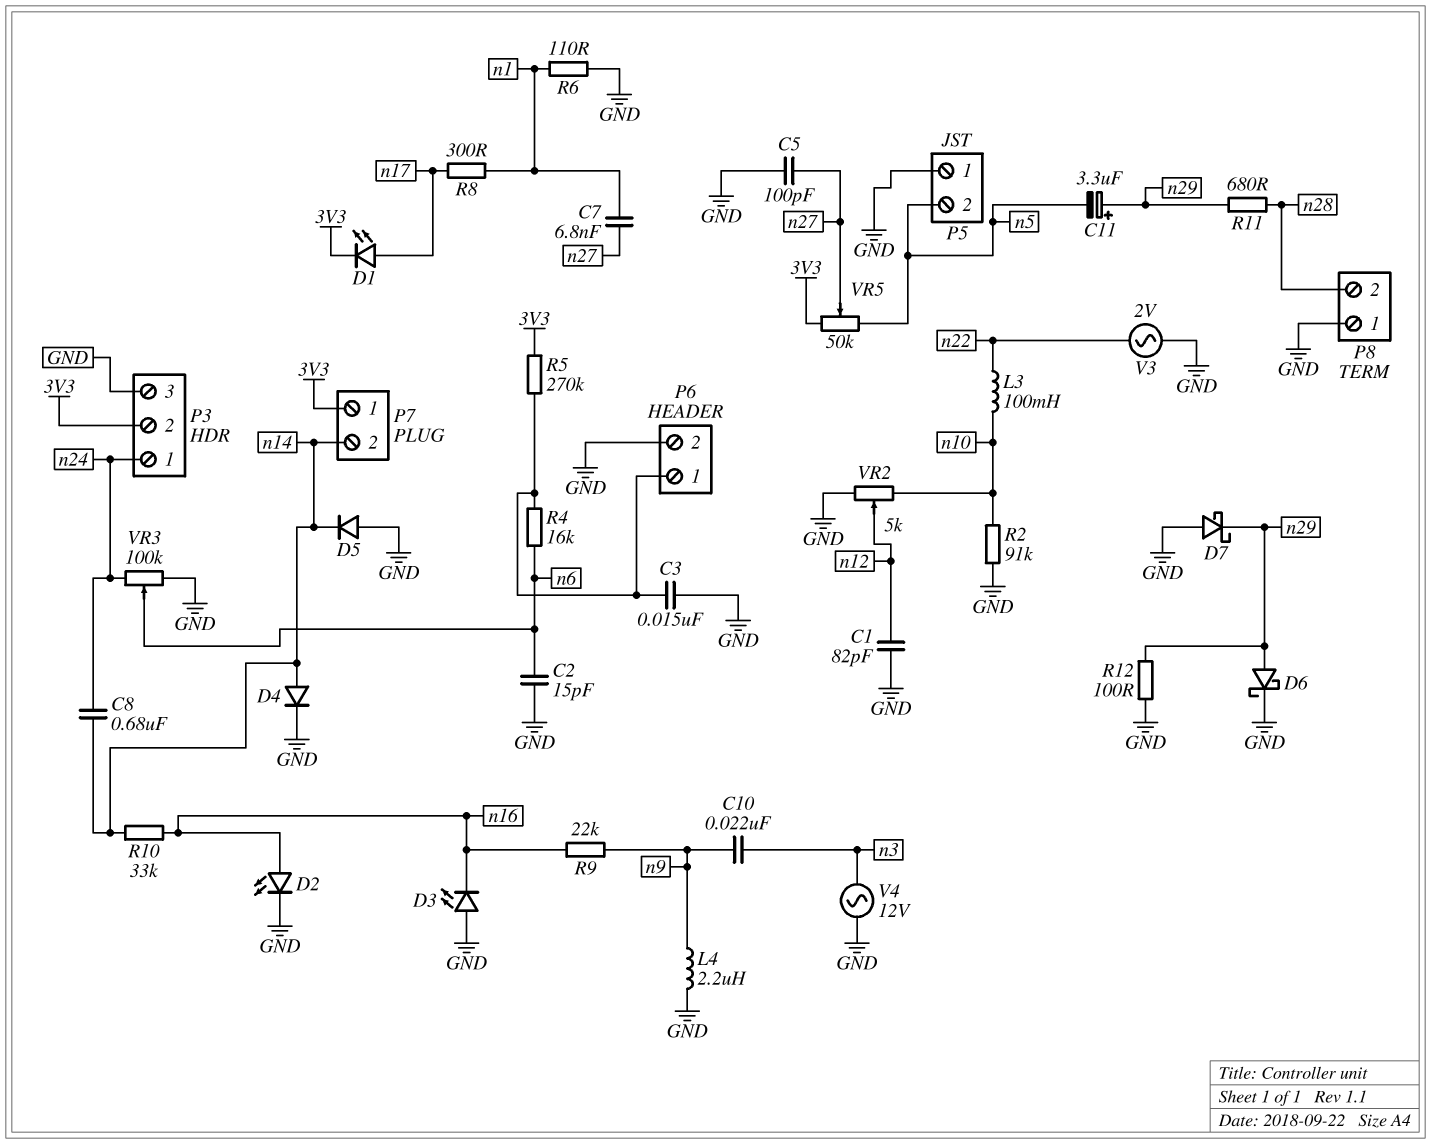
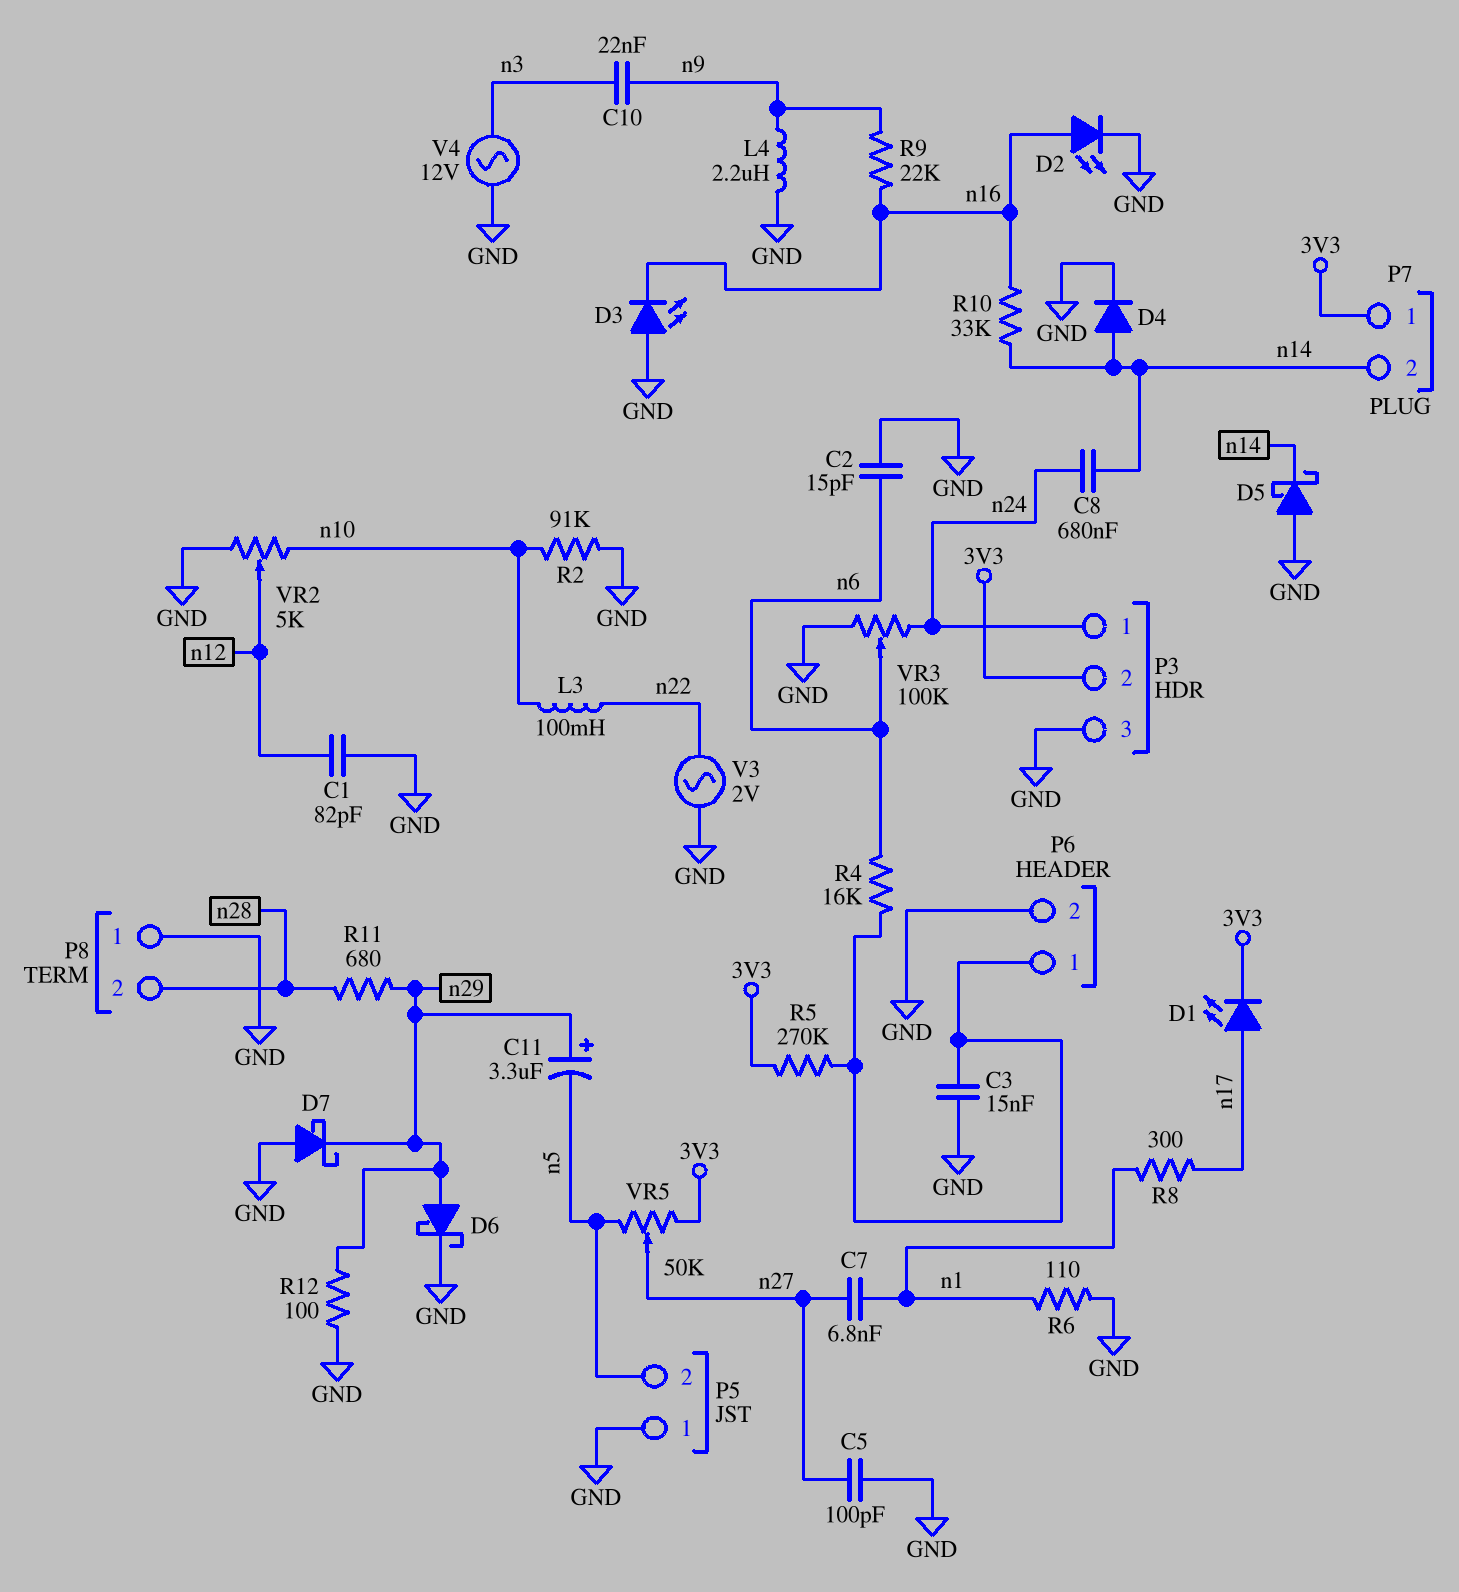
D5: diode (A GND, K n14) -> schottky (A GND, K n14)

